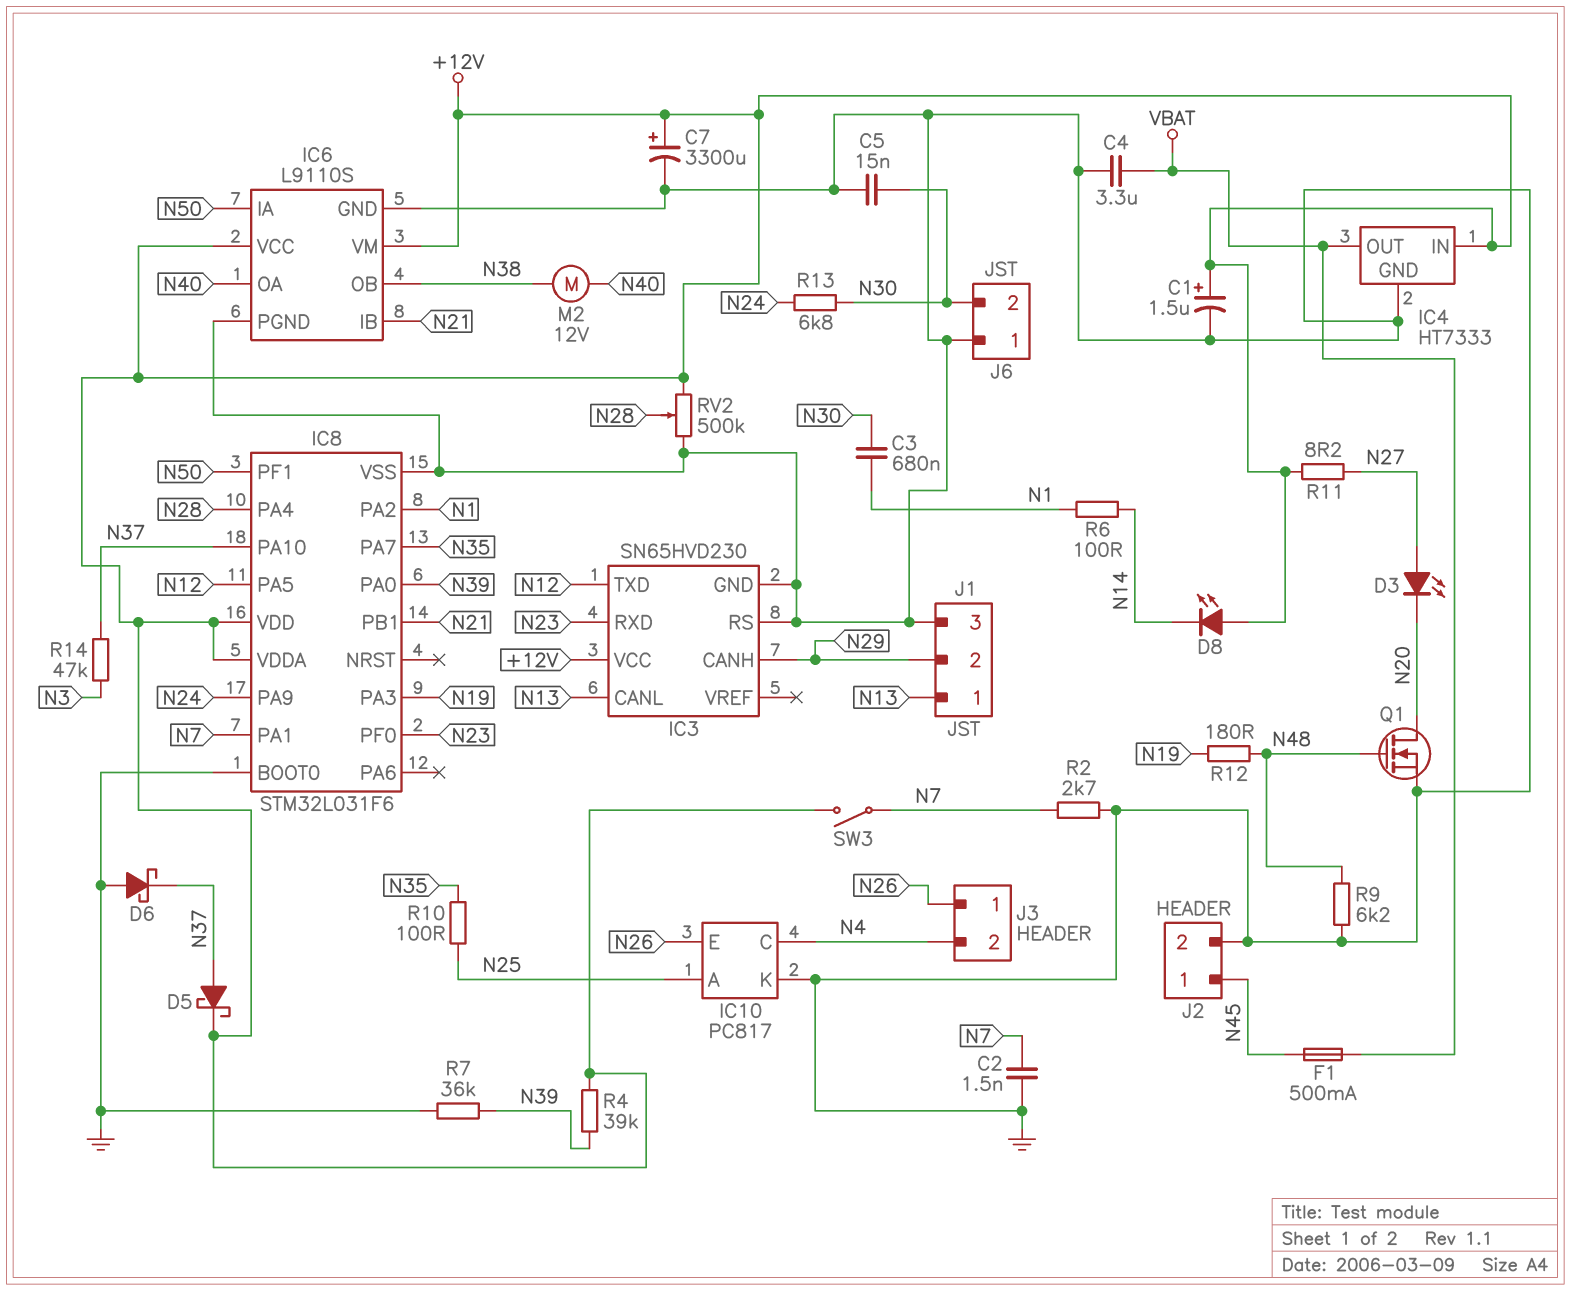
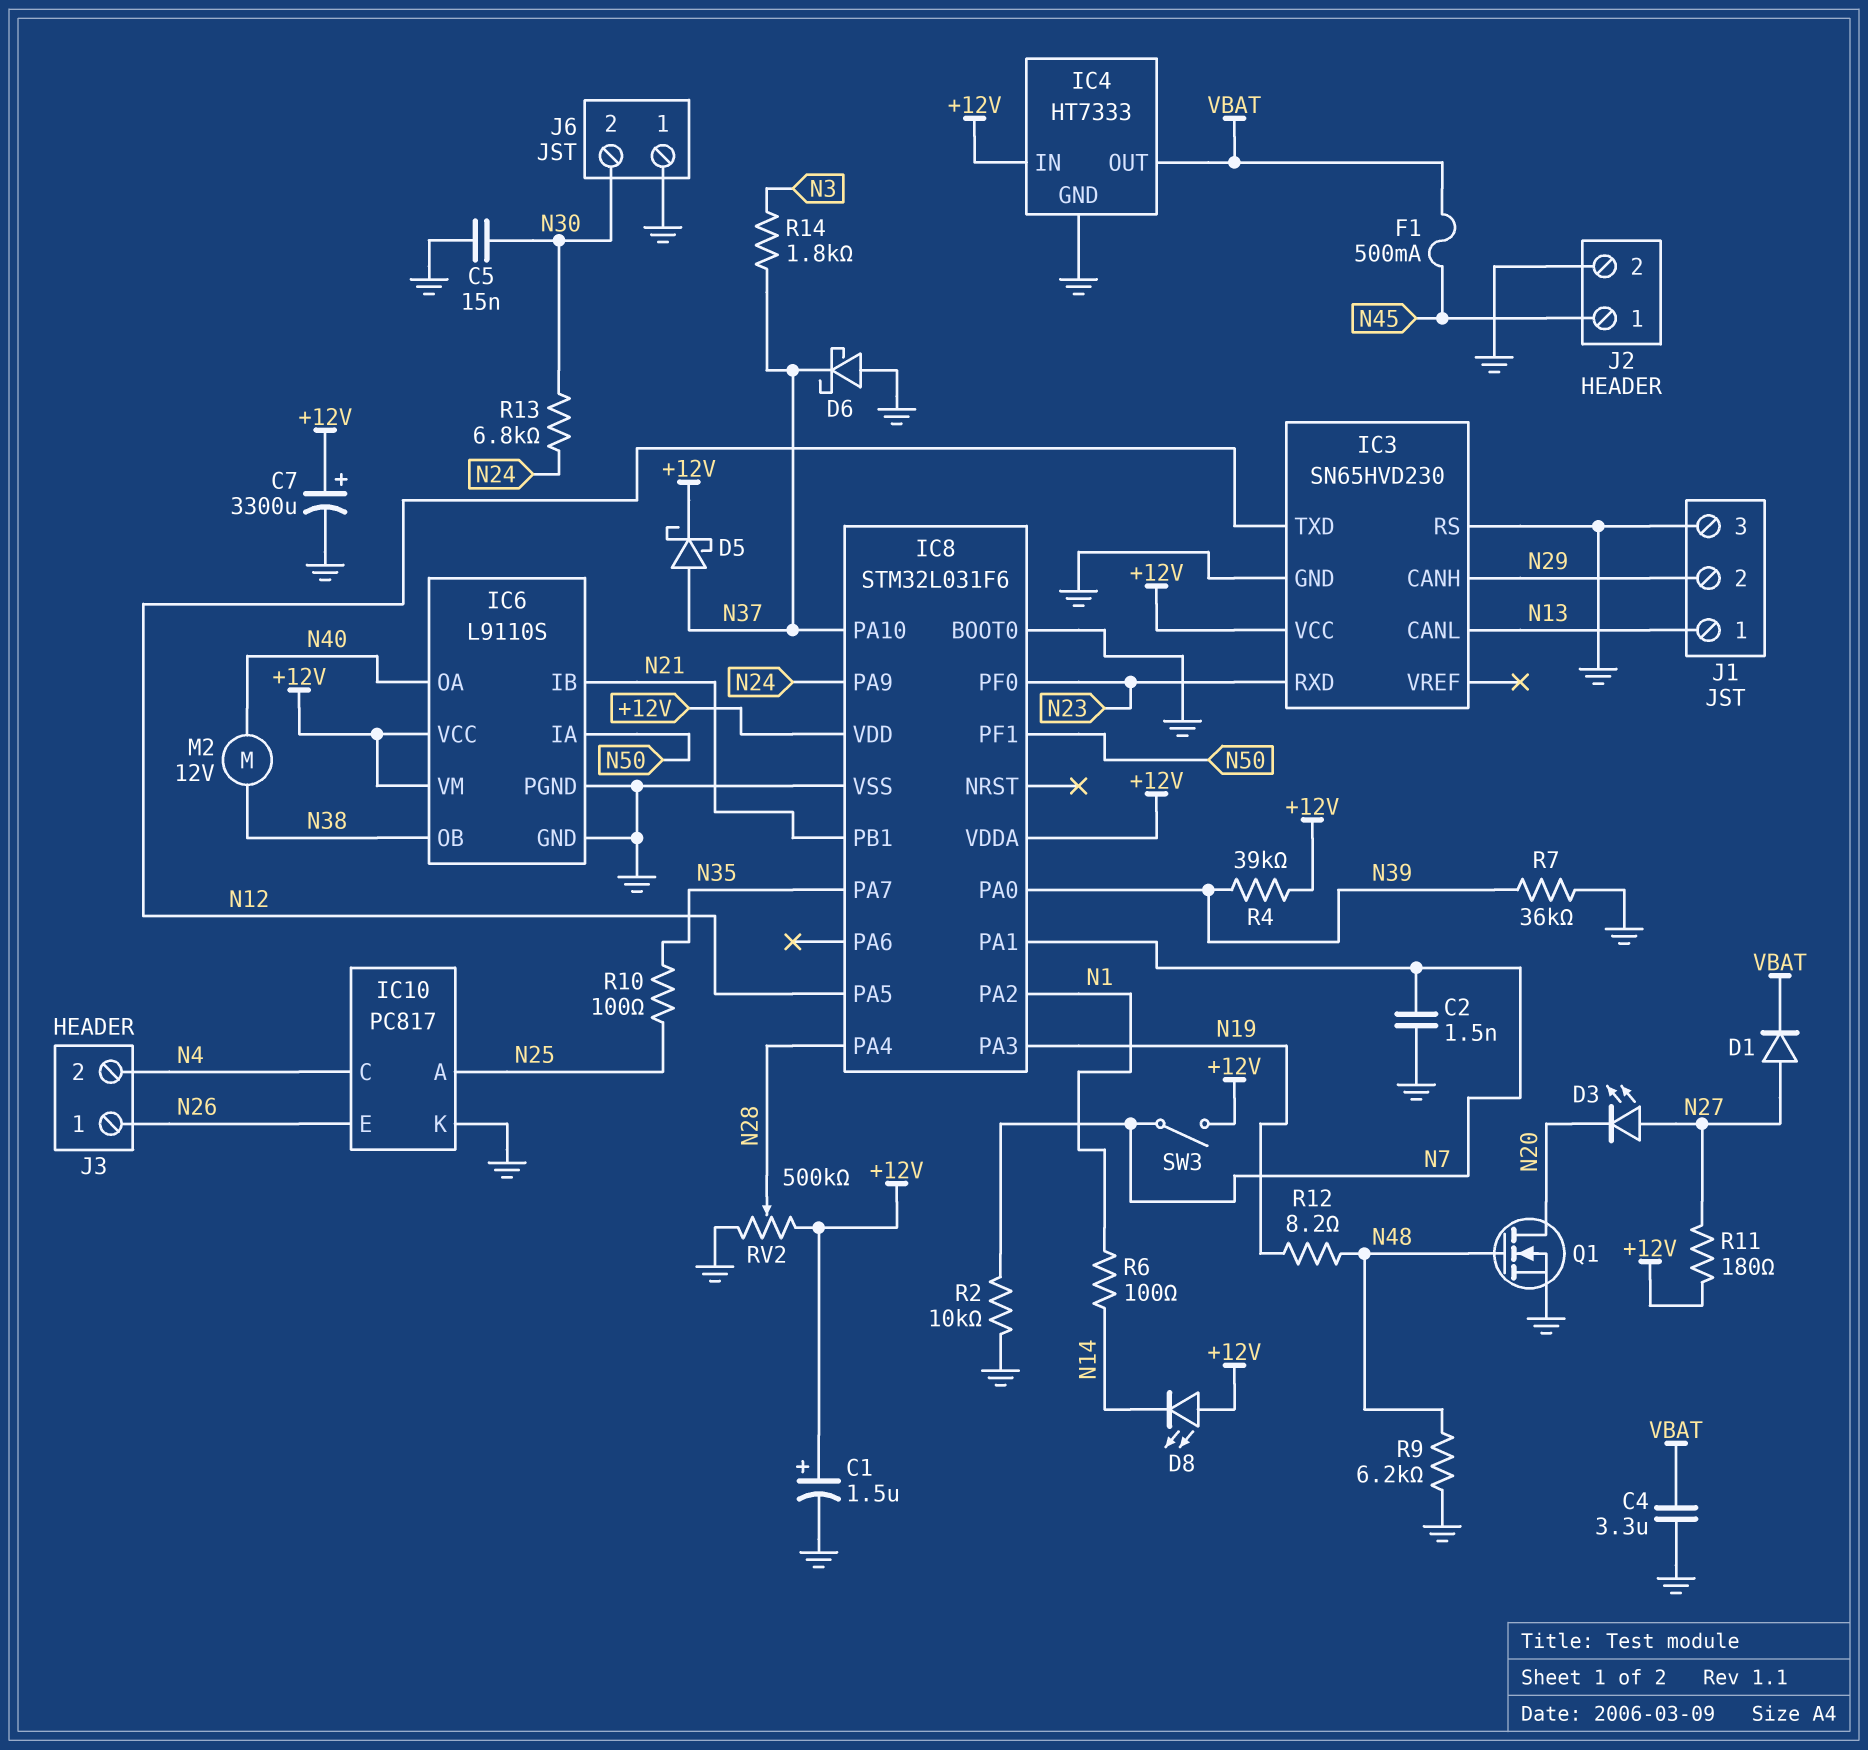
C3: 680nF (N1, N30) -> none
D1: none -> diode (A N27, K VBAT)
R2: 2.7k (GND, N7) -> 10k (GND, N7)
R11: 8.2 (+12V, N27) -> 180 (+12V, N27)
R12: 180 (N19, N48) -> 8.2 (N19, N48)
R14: 47k (N3, N37) -> 1.8k (N3, N37)

